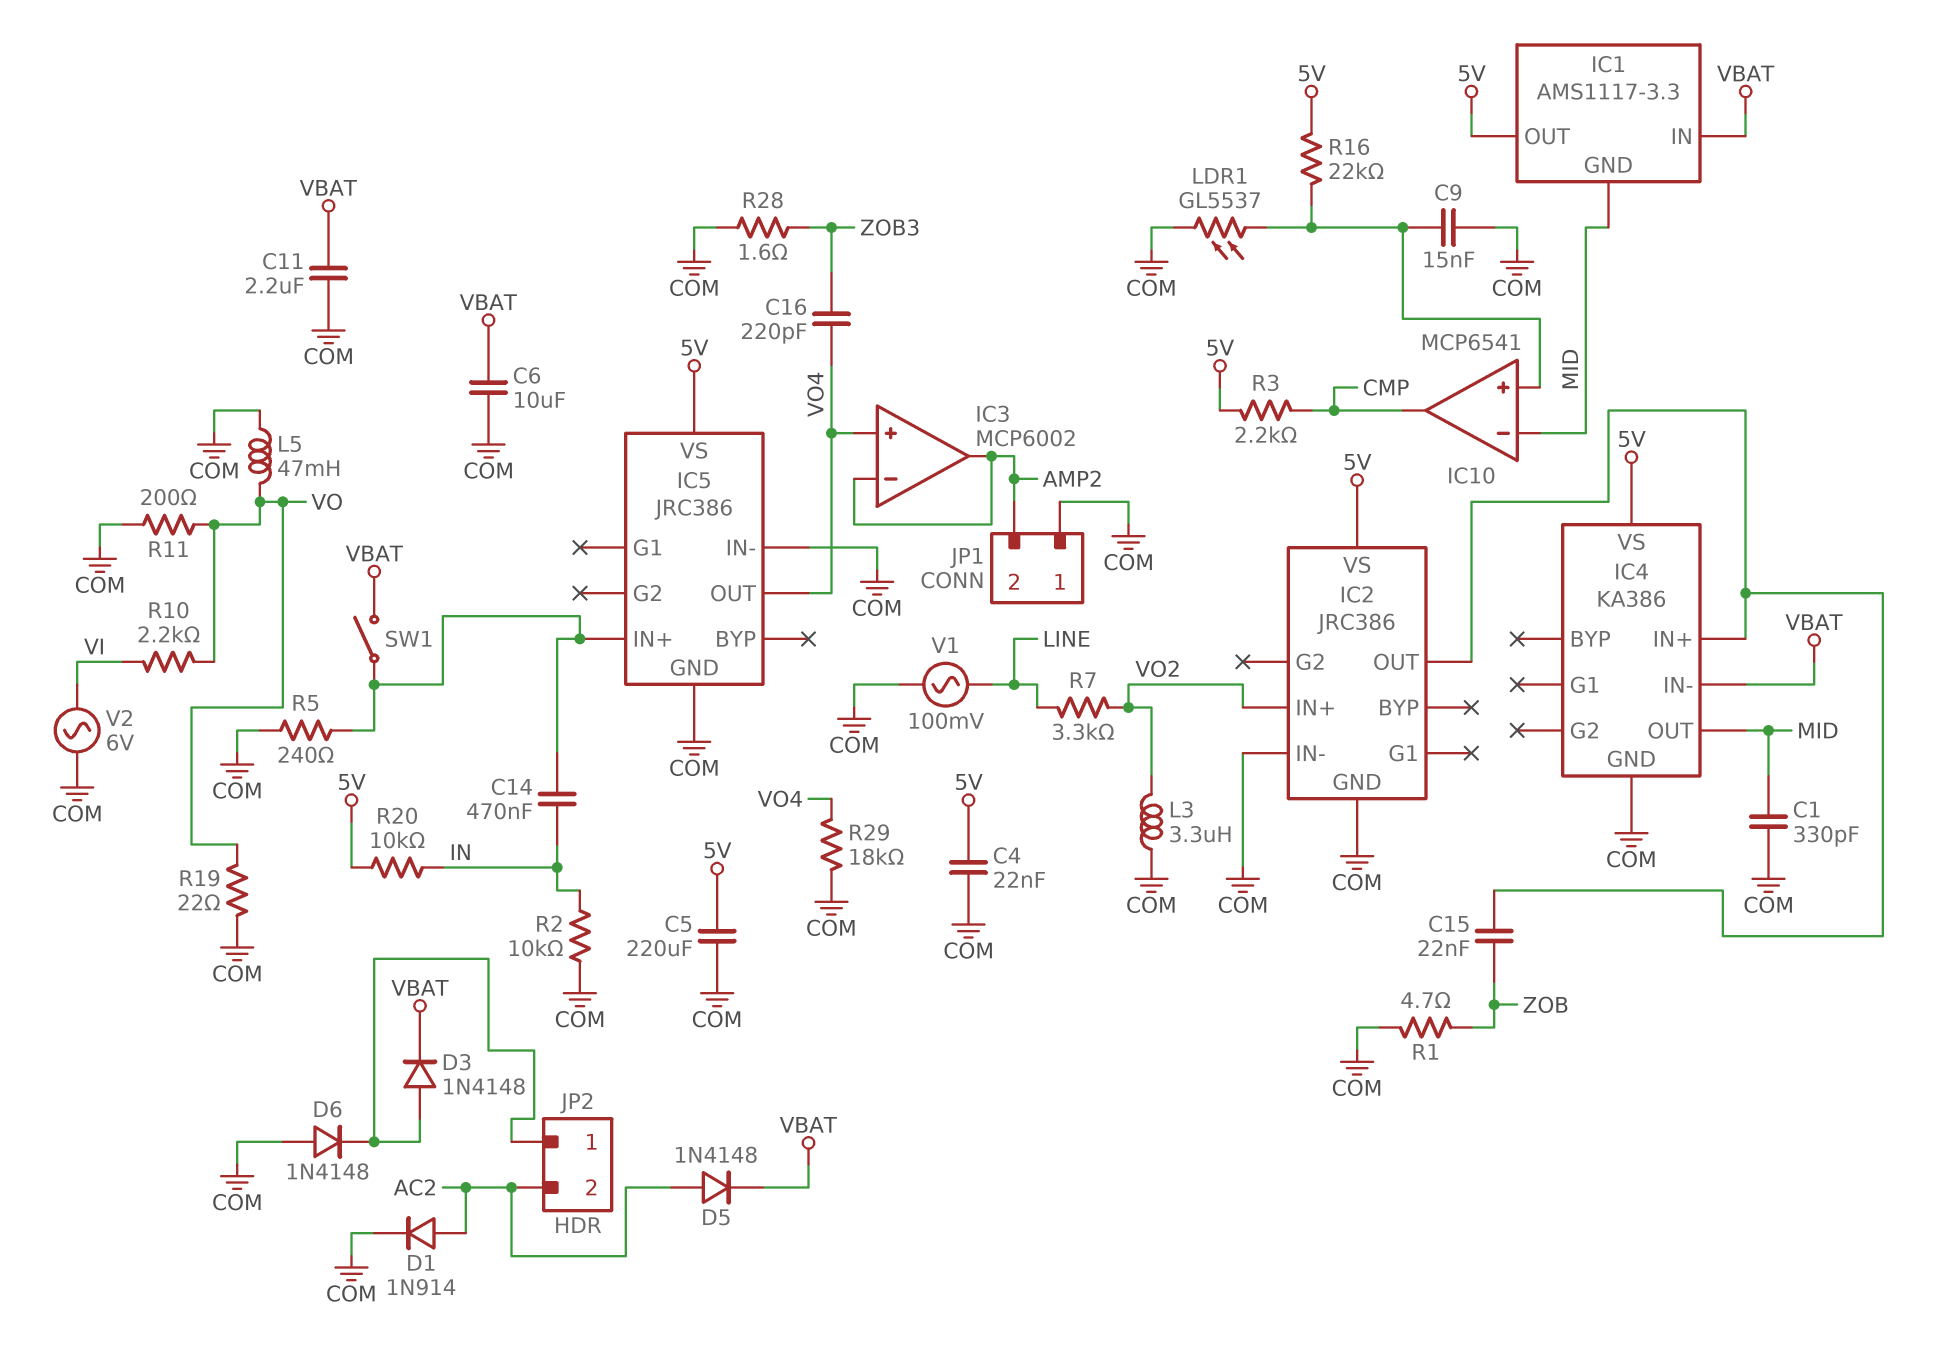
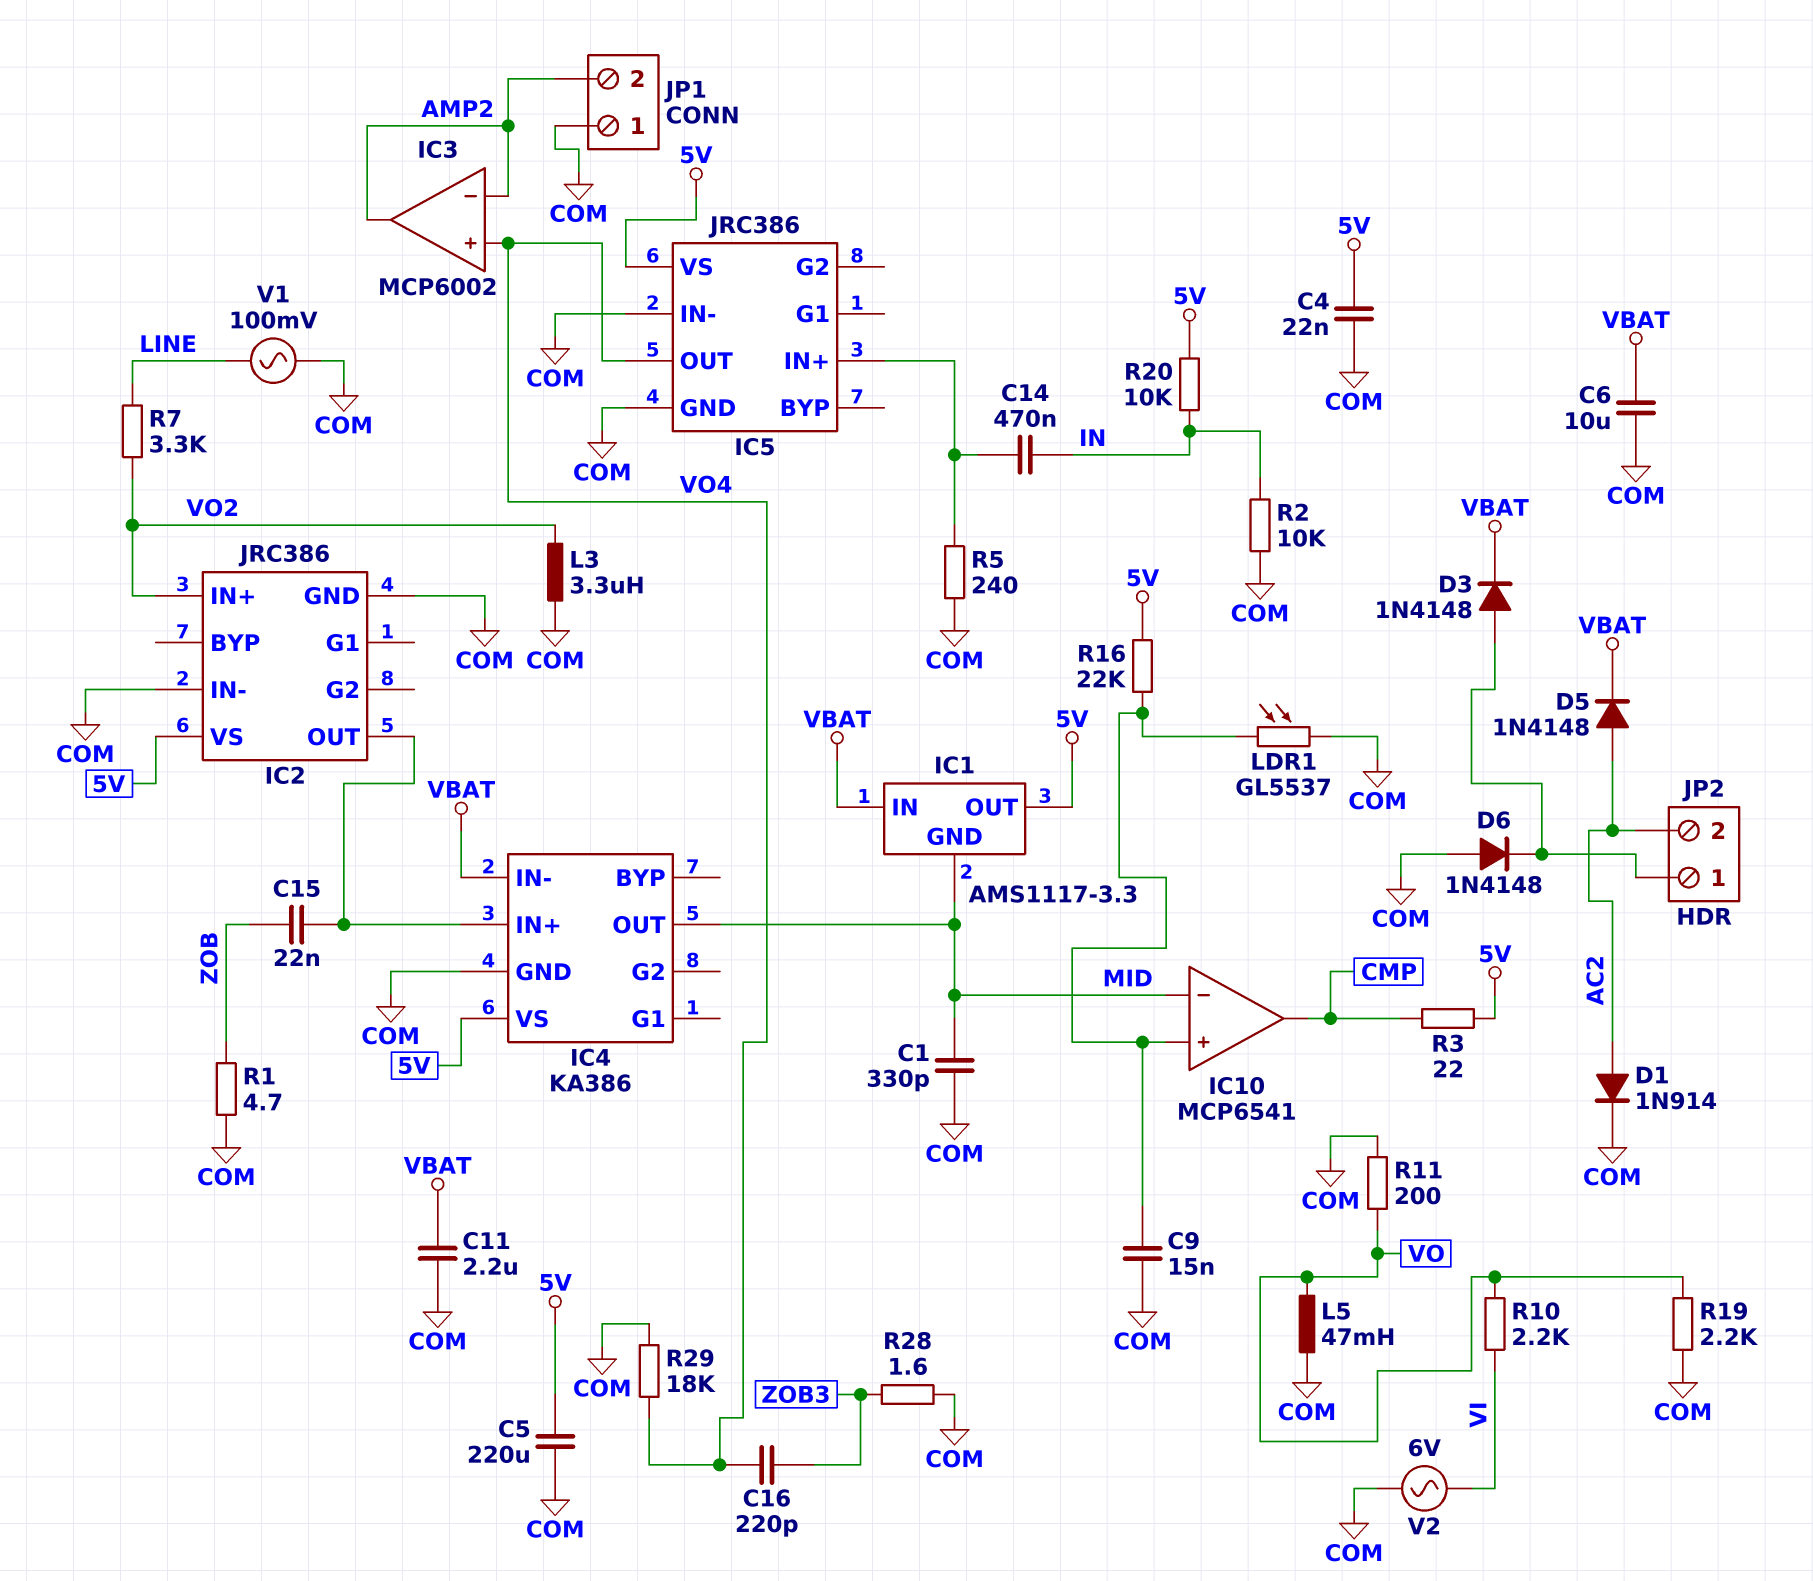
R3: 2.2k (5V, CMP) -> 22 (5V, CMP)
R19: 22 (COM, VO) -> 2.2k (COM, VO)
SW1: switch (IC5/IN+, VBAT) -> none

